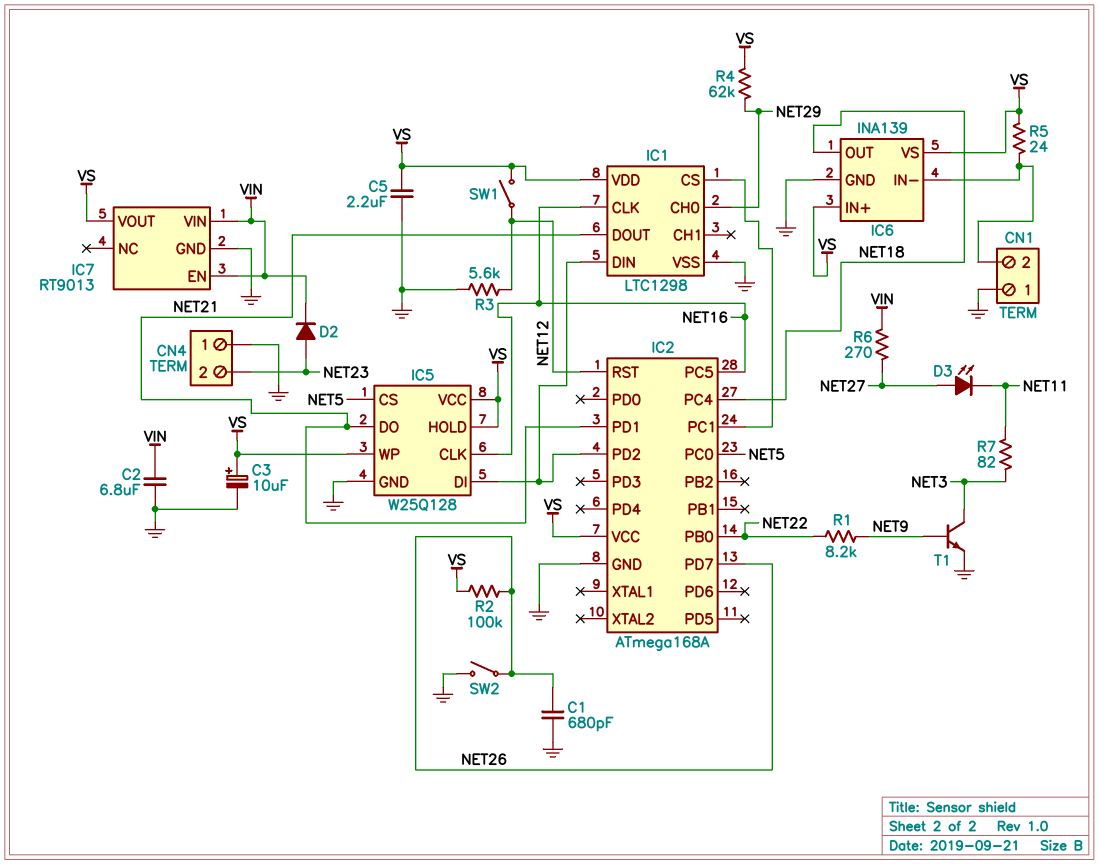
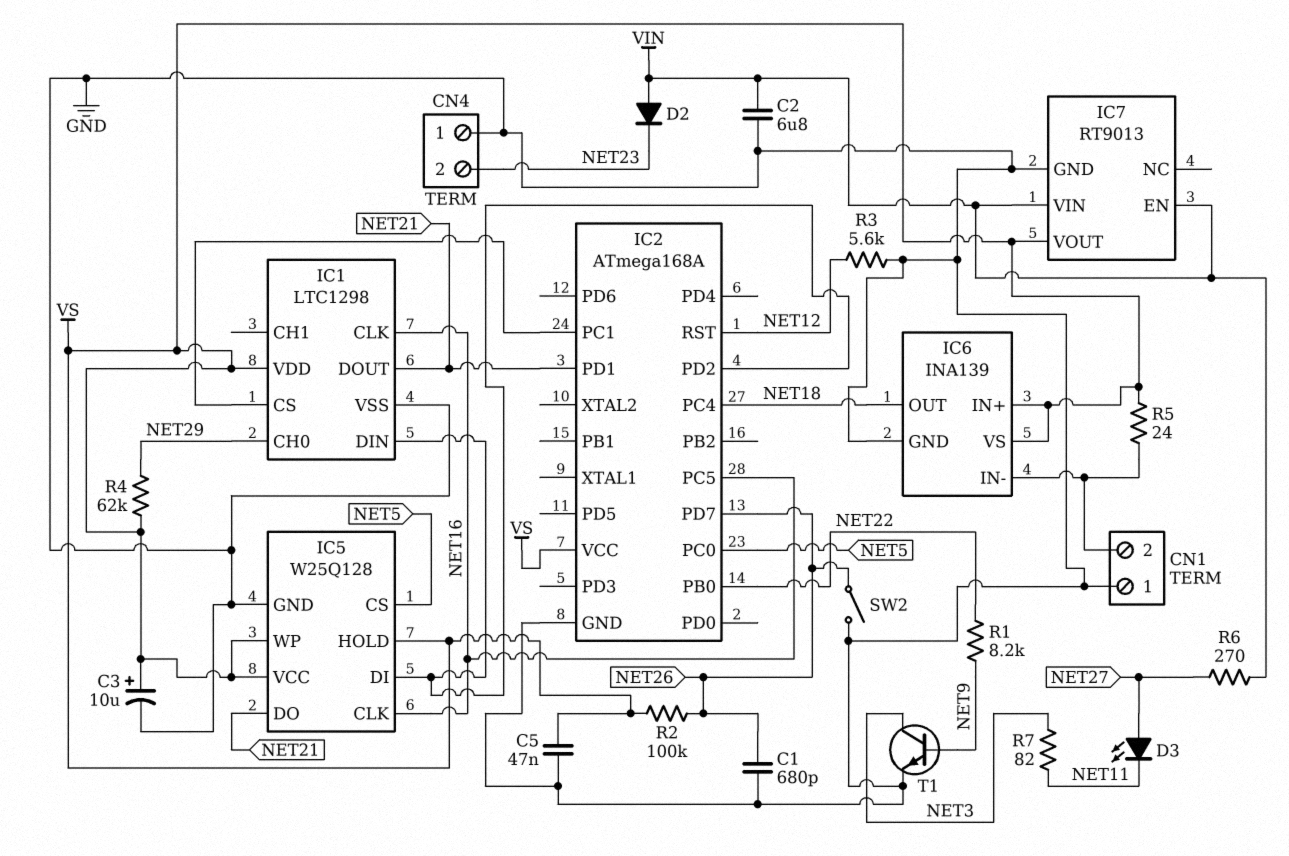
C5: 2.2uF (GND, VS) -> 47nF (GND, VS)
D2: diode (A NET23, K VIN) -> diode (A VIN, K NET23)
SW1: switch (NET12, VS) -> none

